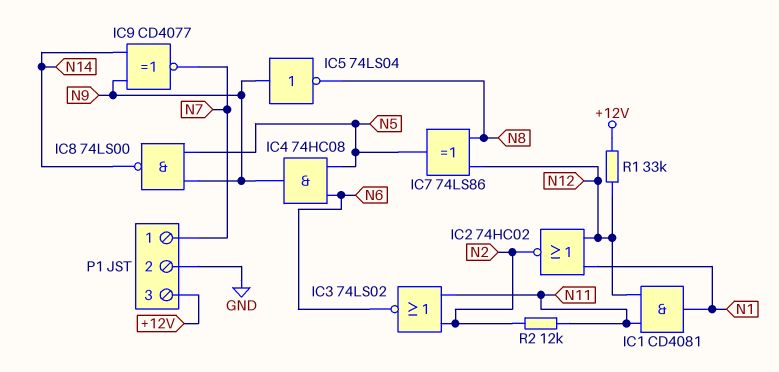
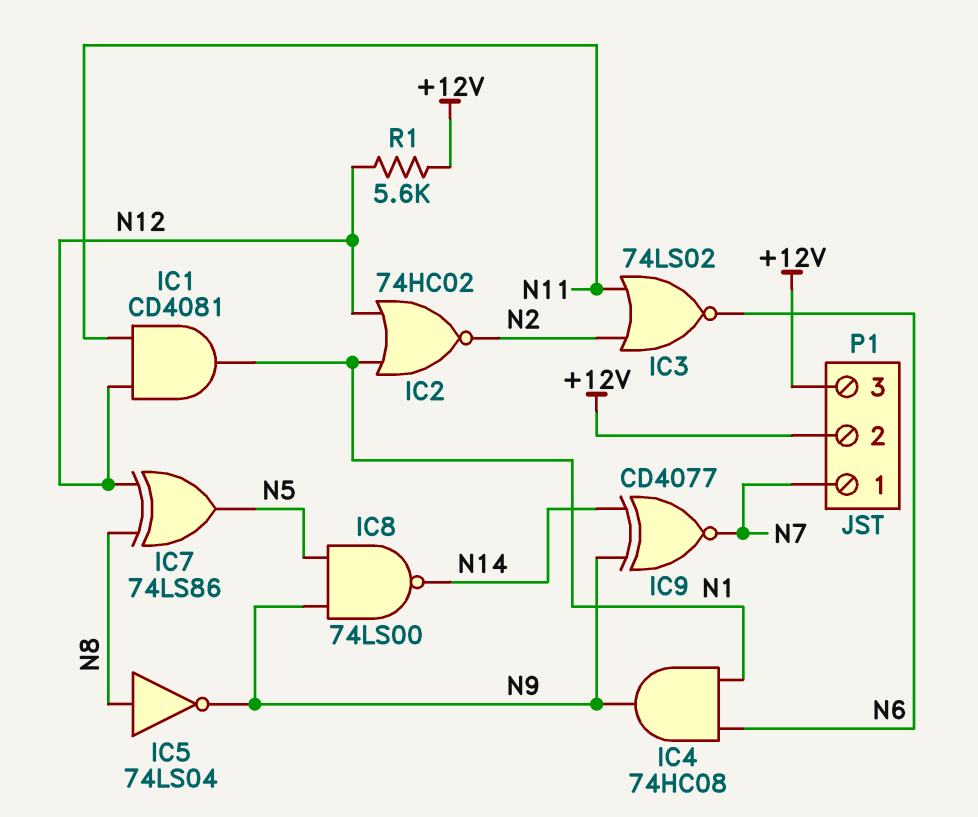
IC4: AND 74HC08 (in N5, in N6, out N9) -> AND 74HC08 (in N1, in N6, out N9)
IC5: NOT 74LS04 (in N9, out N8) -> NOT 74LS04 (in N8, out N9)
P1 pin 2: GND -> +12V
R1: 33k (+12V, N12) -> 5.6k (+12V, N12)
R2: 12k (N2, N11) -> none

